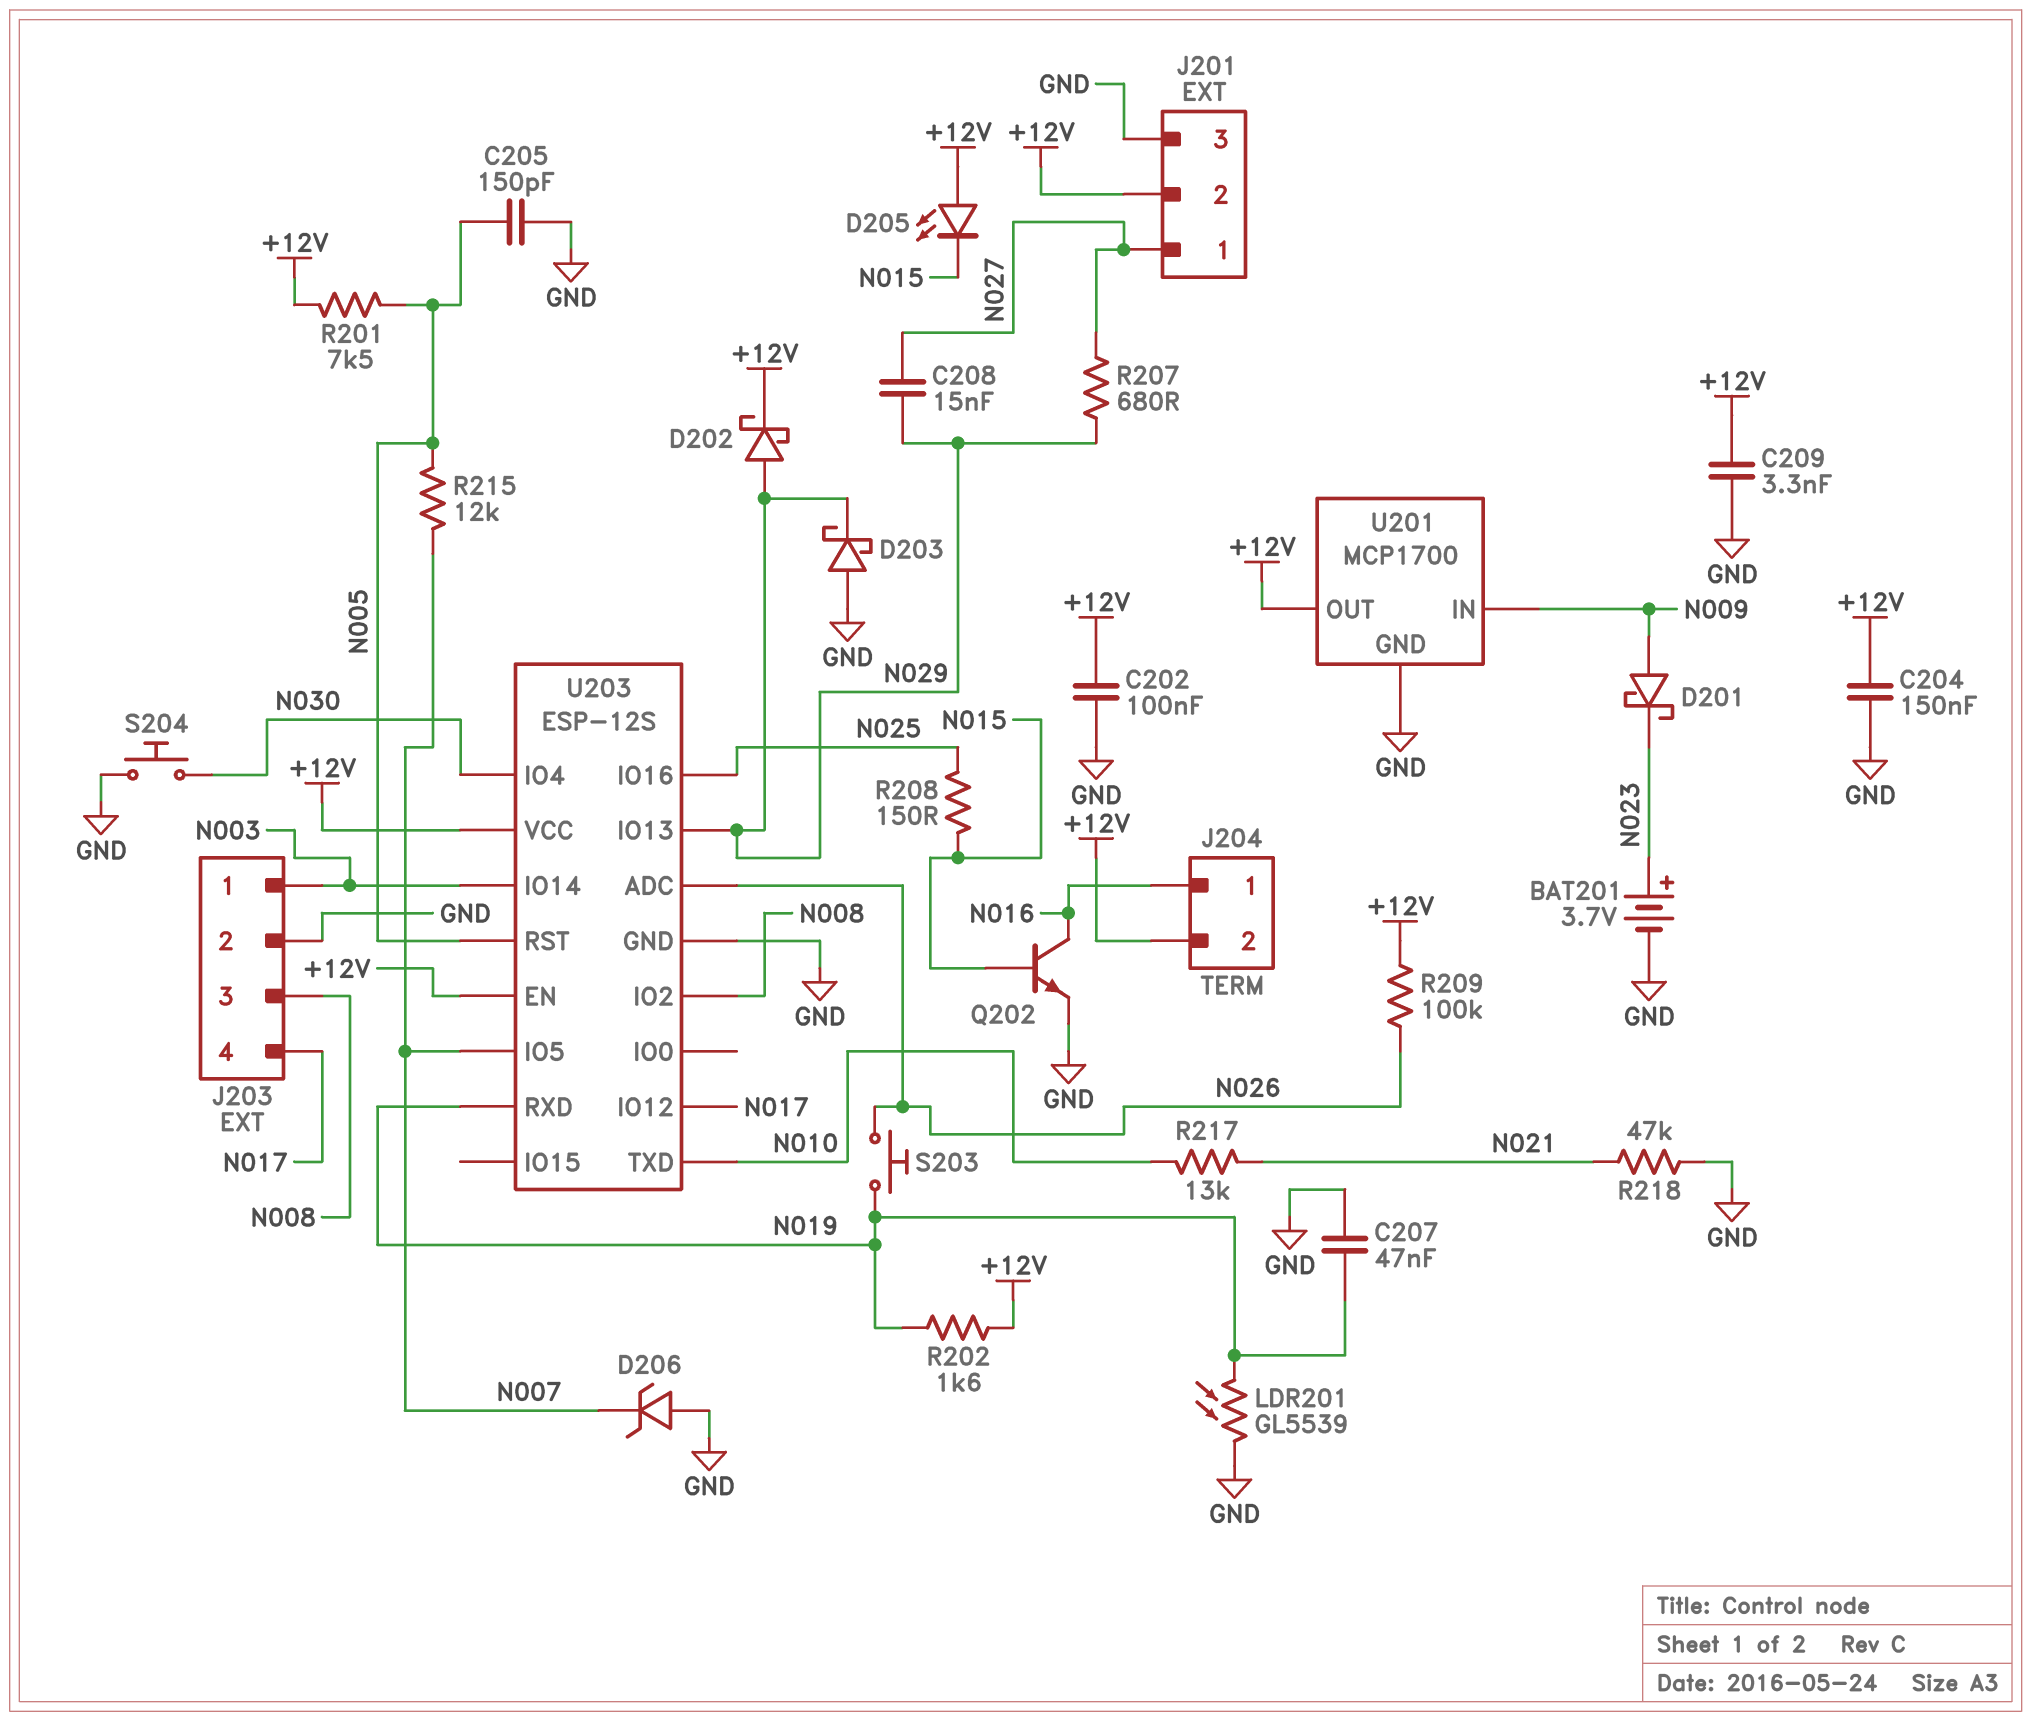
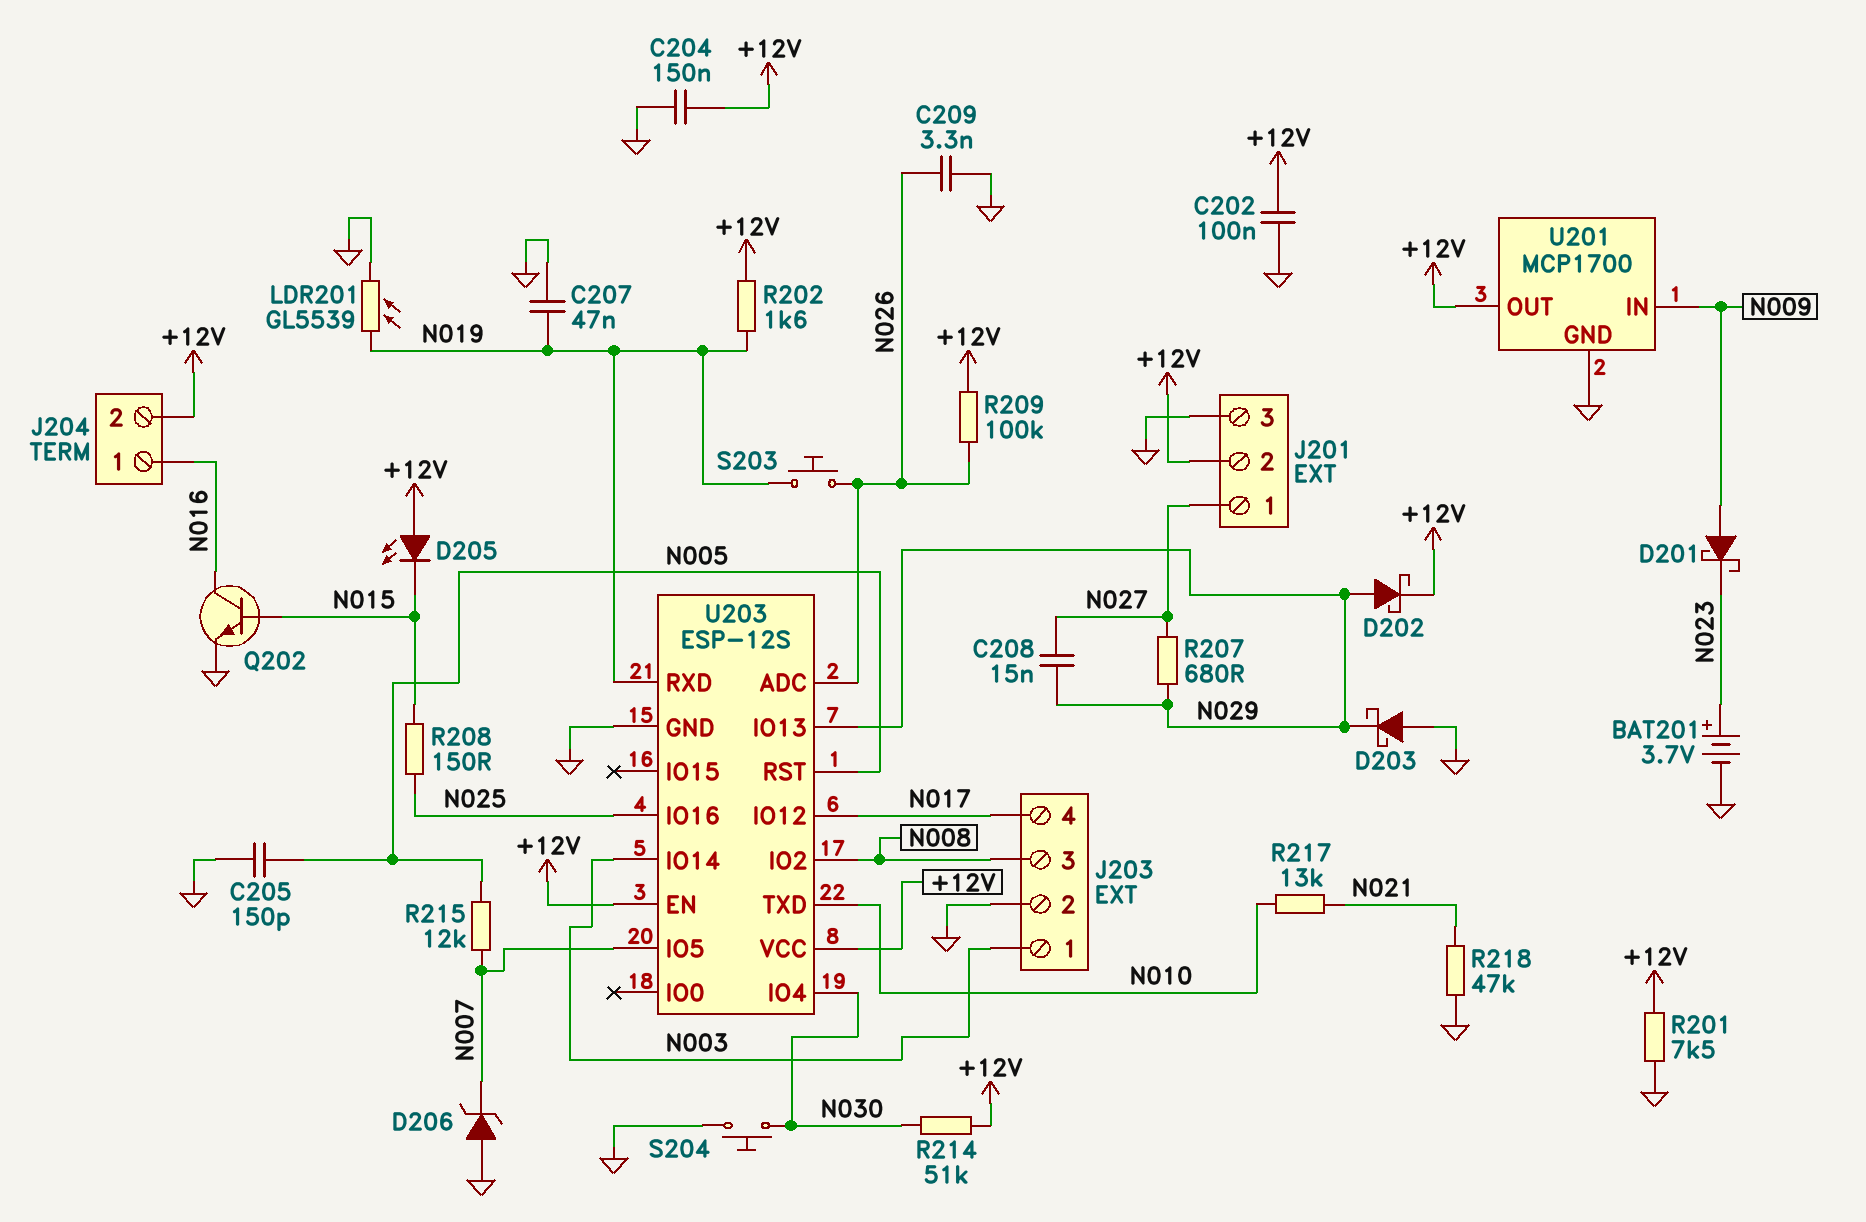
C209: 3.3nF (+12V, GND) -> 3.3nF (GND, N026)
R201: 7.5k (+12V, N005) -> 7.5k (+12V, GND)
R214: none -> 51k (+12V, N030)

